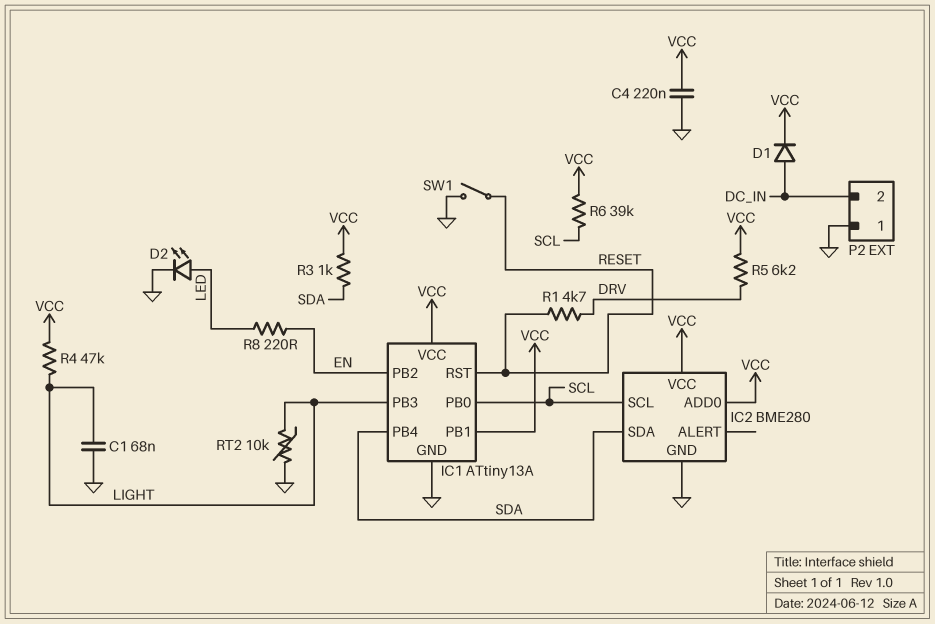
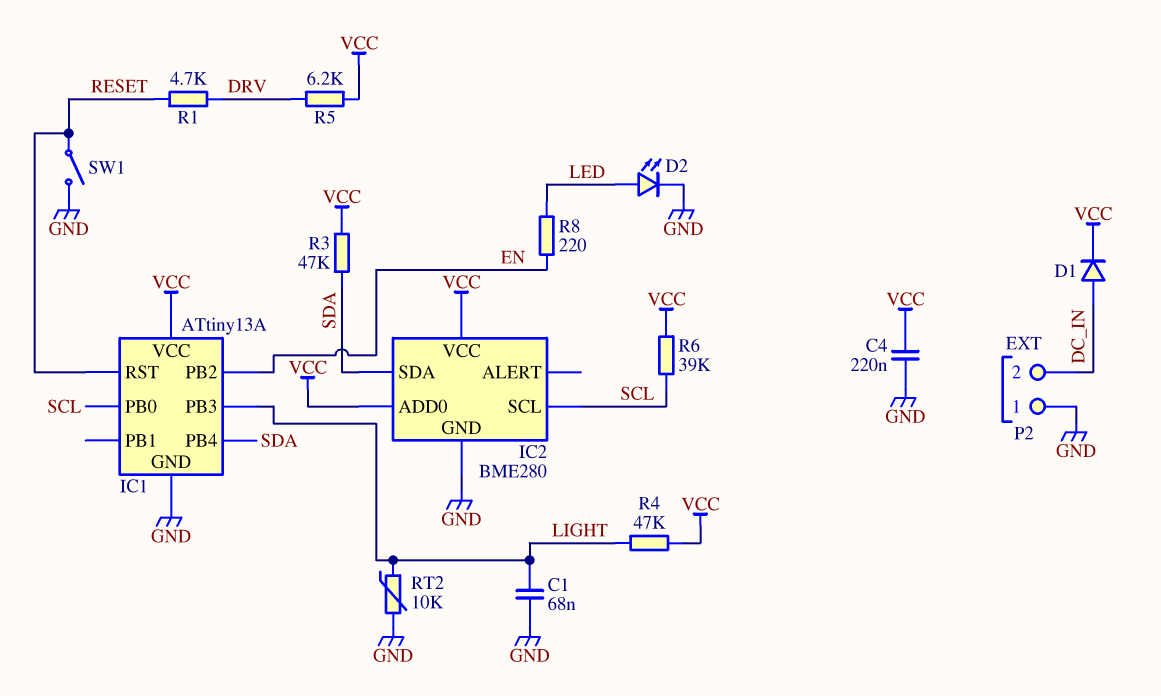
IC1 pin PB1: VCC -> none
R3: 1k (SDA, VCC) -> 47k (SDA, VCC)

